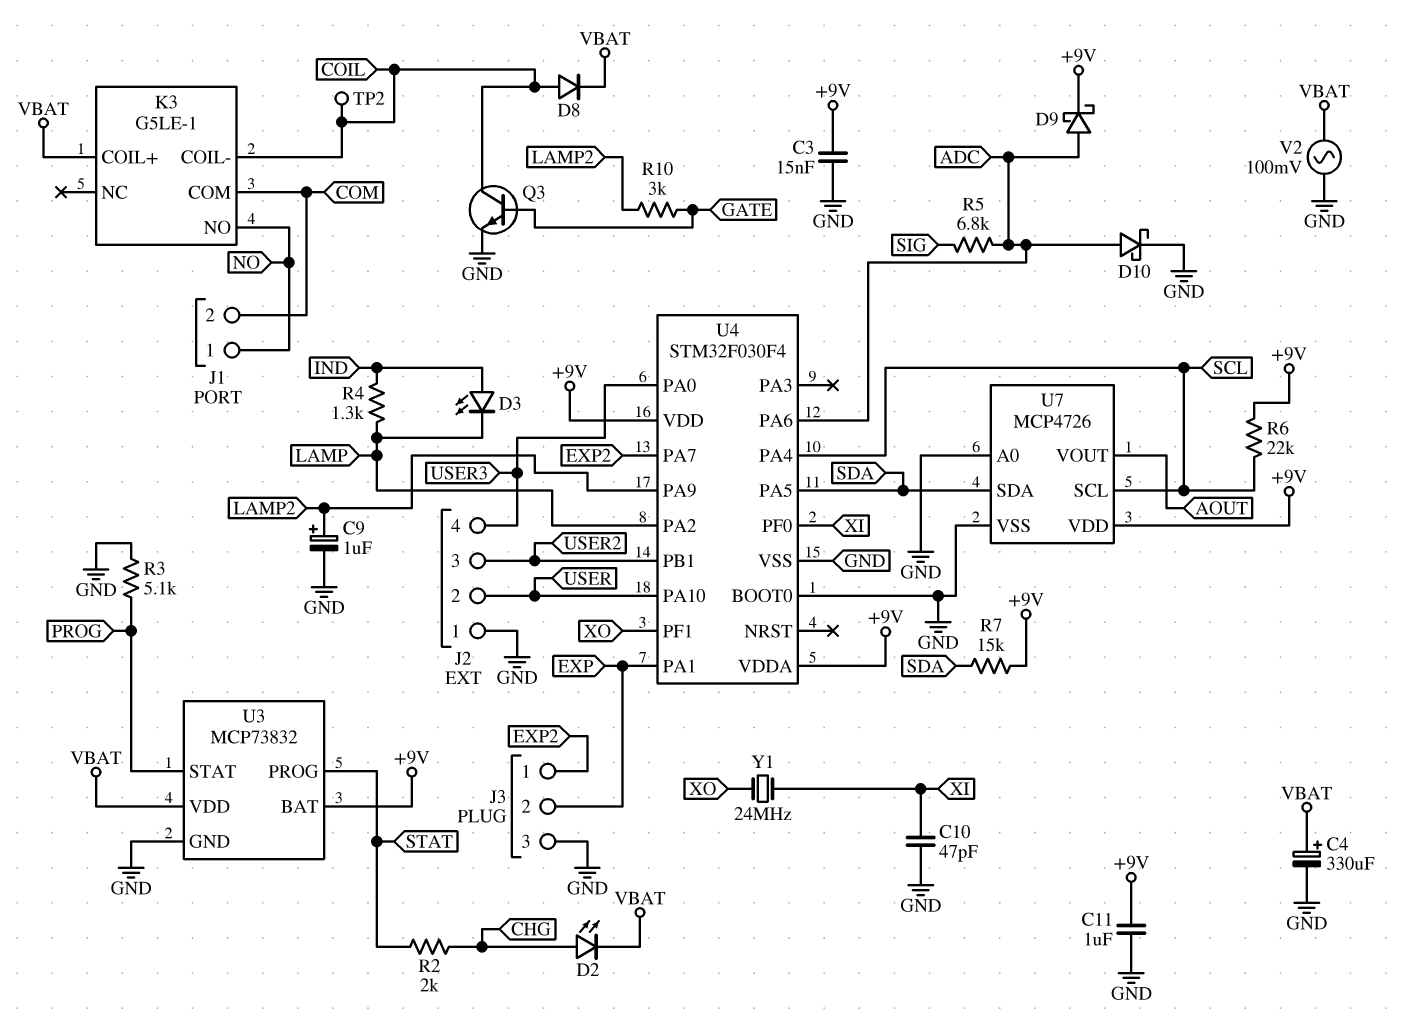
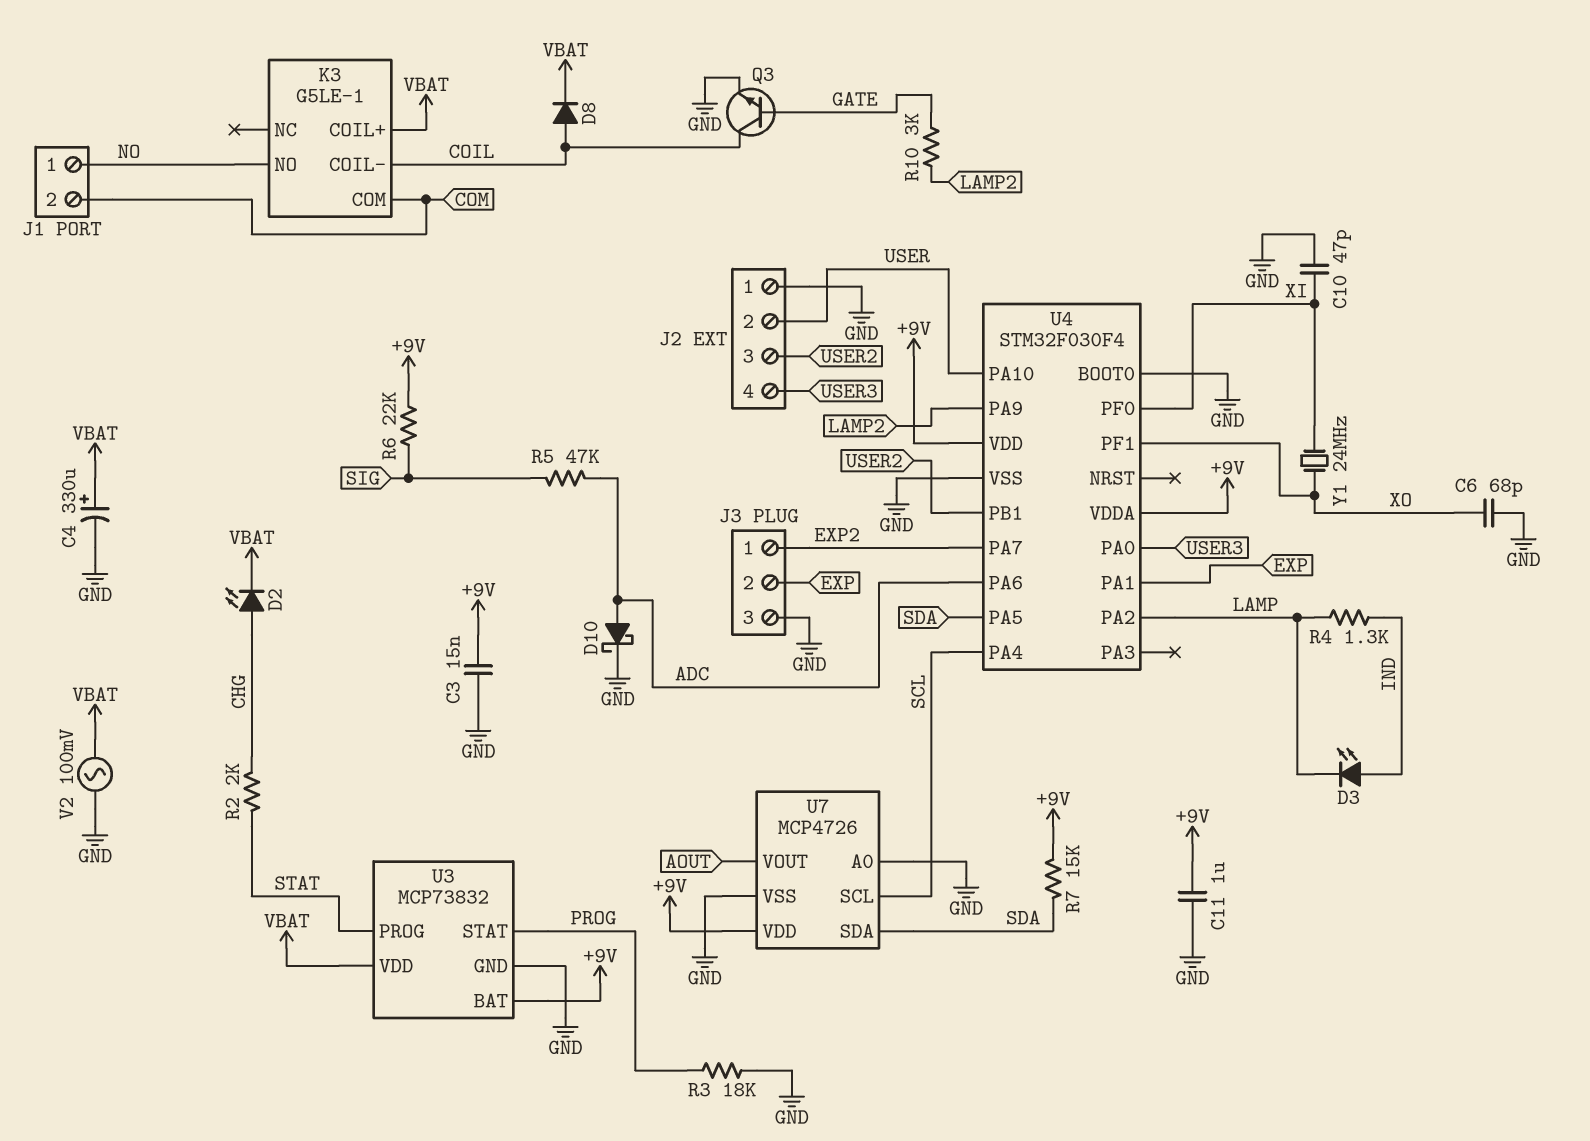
C6: none -> 68pF (GND, XO)
C9: 1uF (plus LAMP2, minus GND) -> none
D9: schottky (A ADC, K +9V) -> none
R3: 5.1k (GND, PROG) -> 18k (GND, PROG)
R5: 6.8k (ADC, SIG) -> 47k (ADC, SIG)
R6: 22k (+9V, SCL) -> 22k (+9V, SIG)
TP2: test point (COIL) -> none

